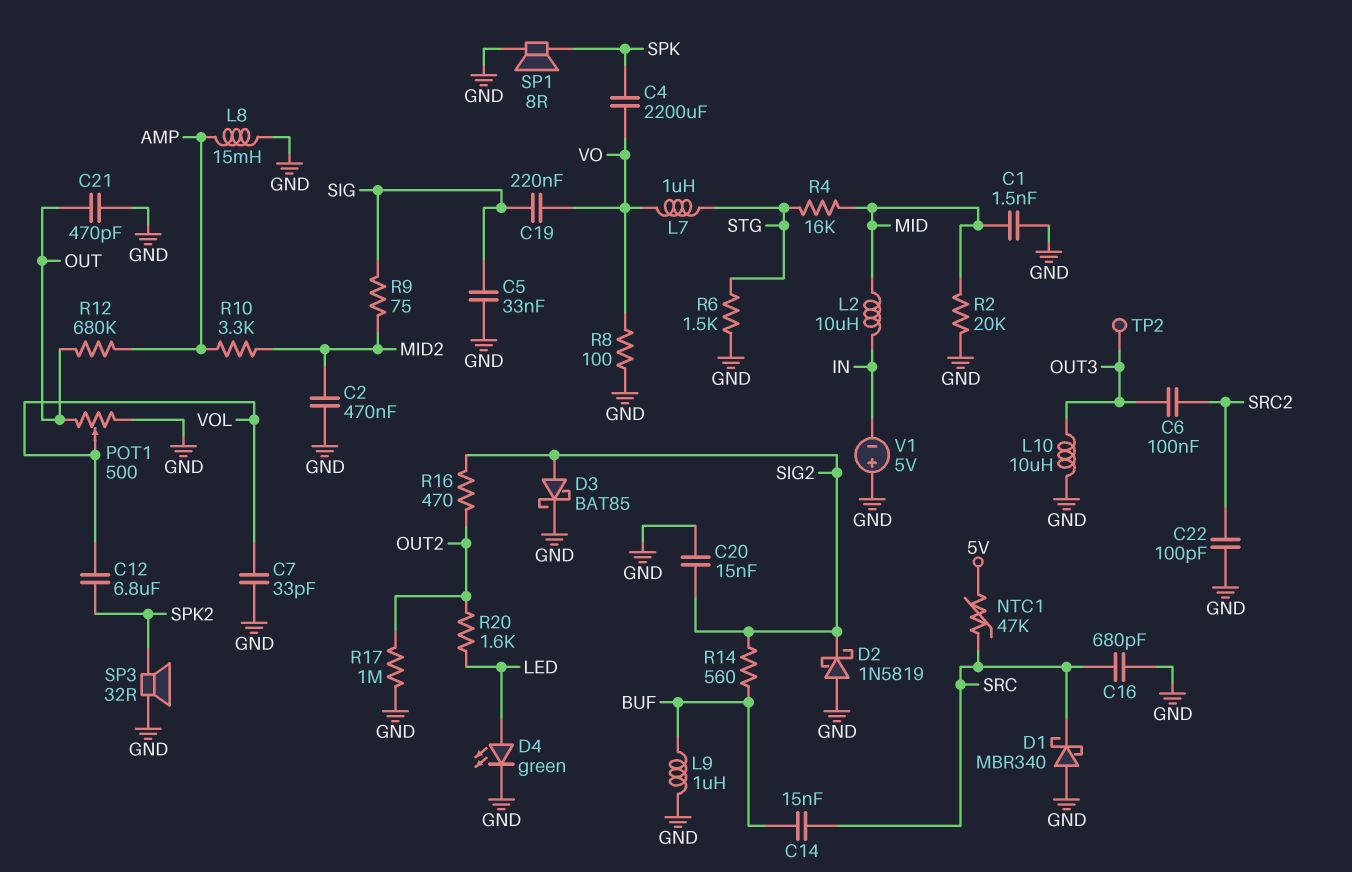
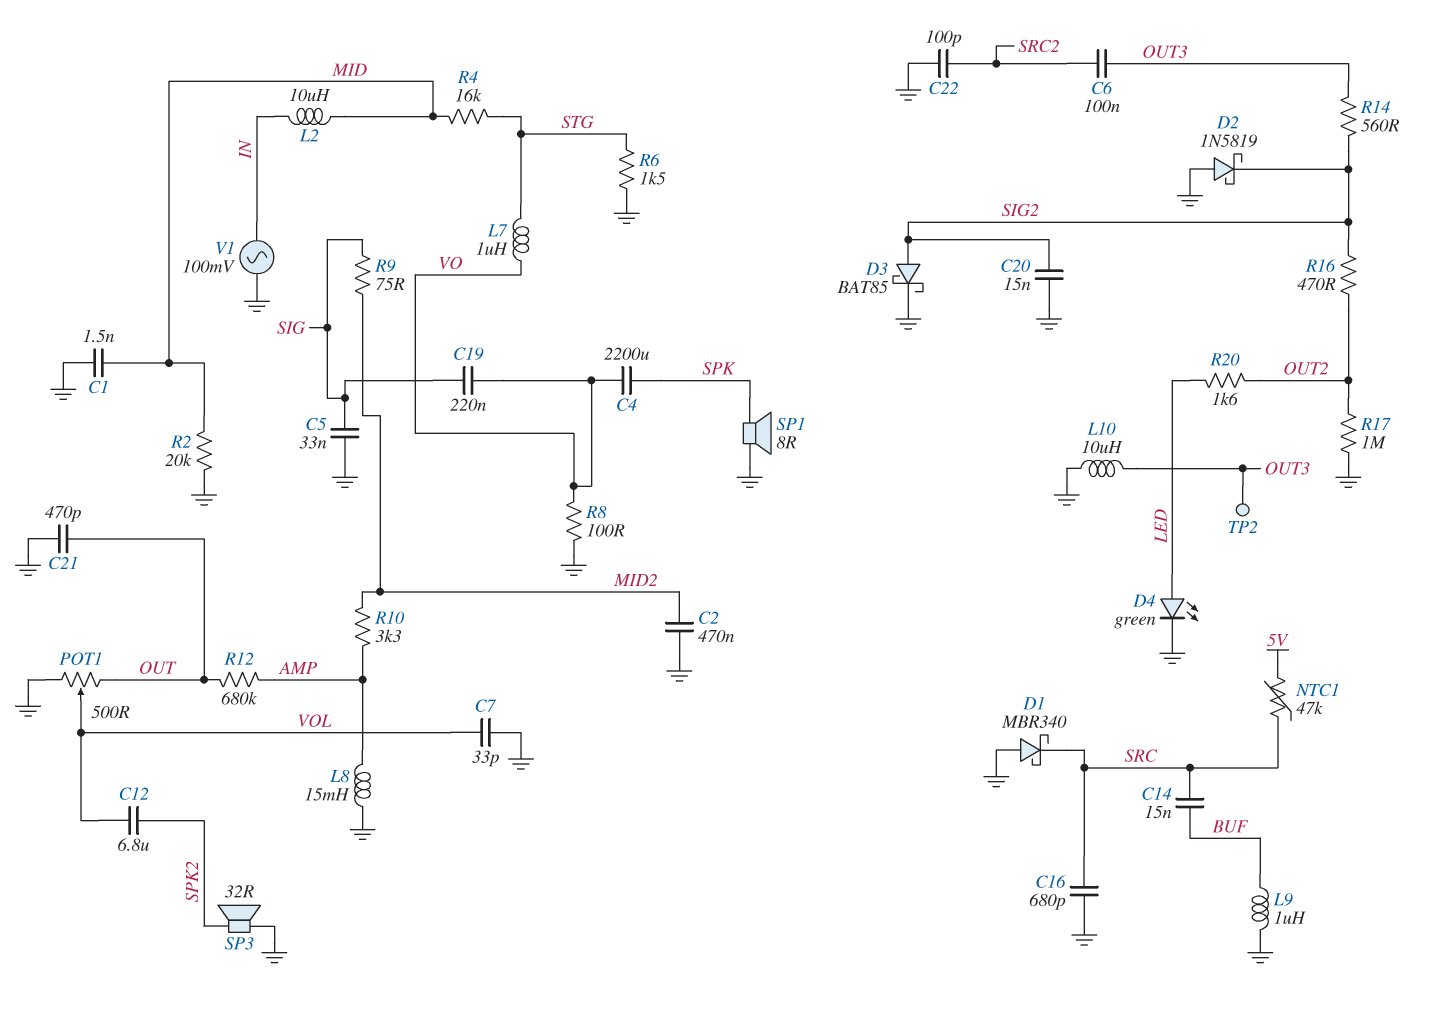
R14: 560 (BUF, SIG2) -> 560 (OUT3, SIG2)
V1: 5V (plus GND, minus IN) -> AC 100mV (GND, IN)

